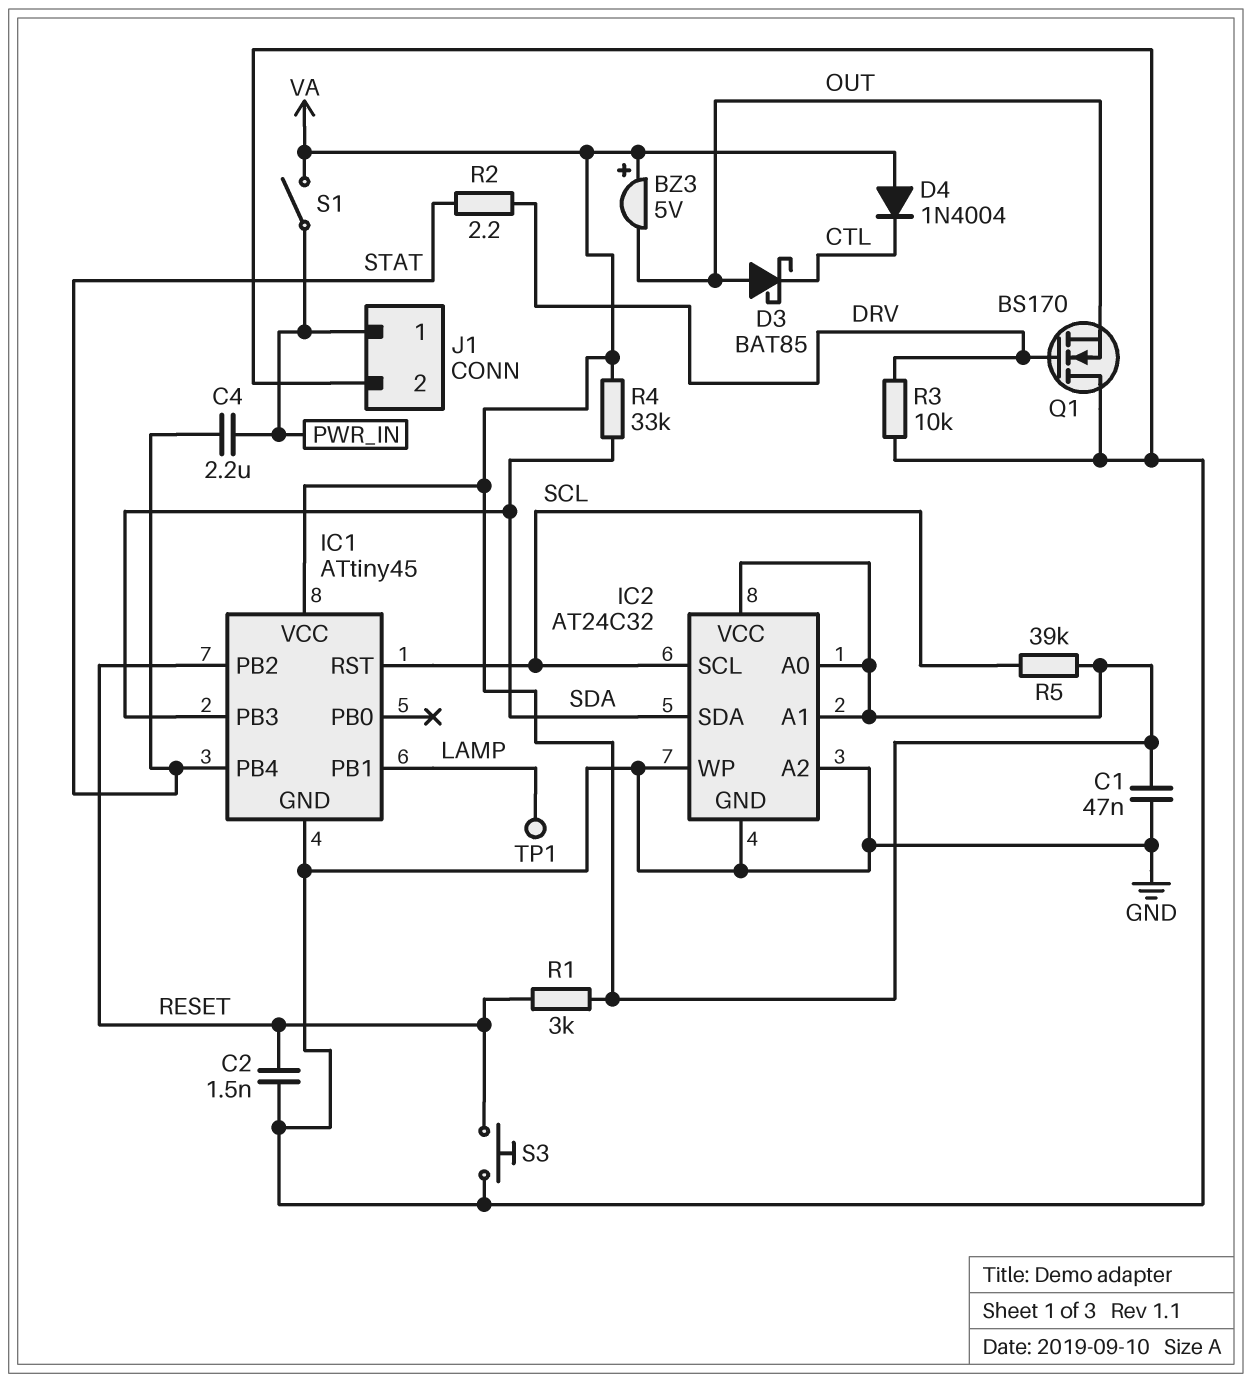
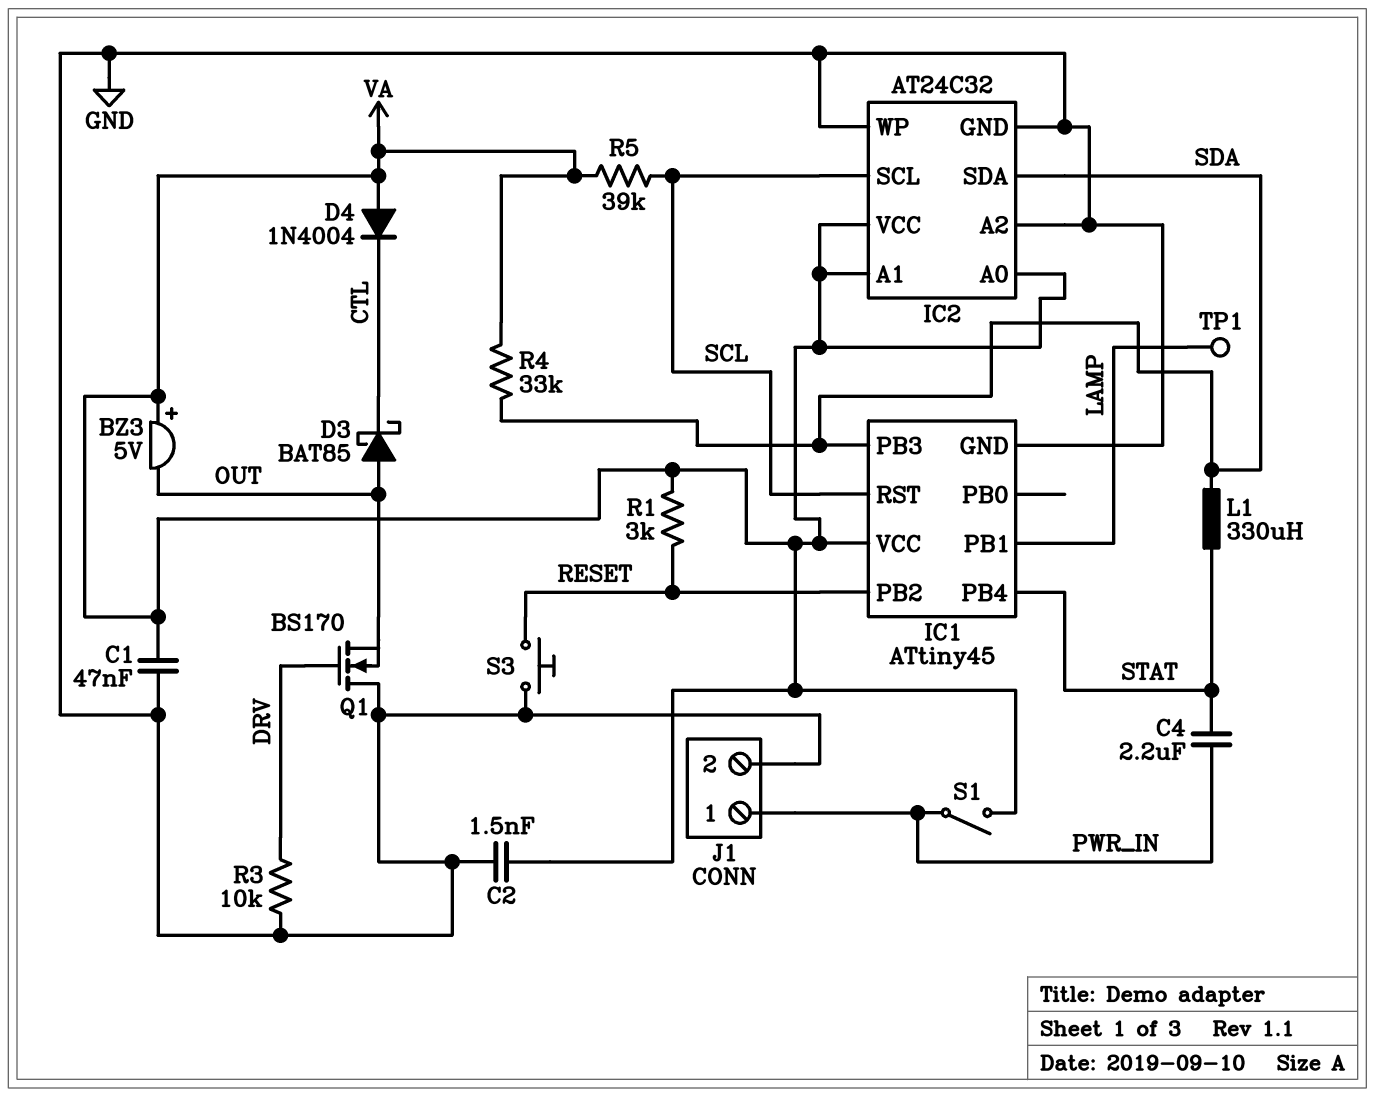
C2: 1.5nF (GND, RESET) -> 1.5nF (GND, VA)
L1: none -> 330uH (SDA, STAT)
R2: 2.2 (DRV, STAT) -> none

